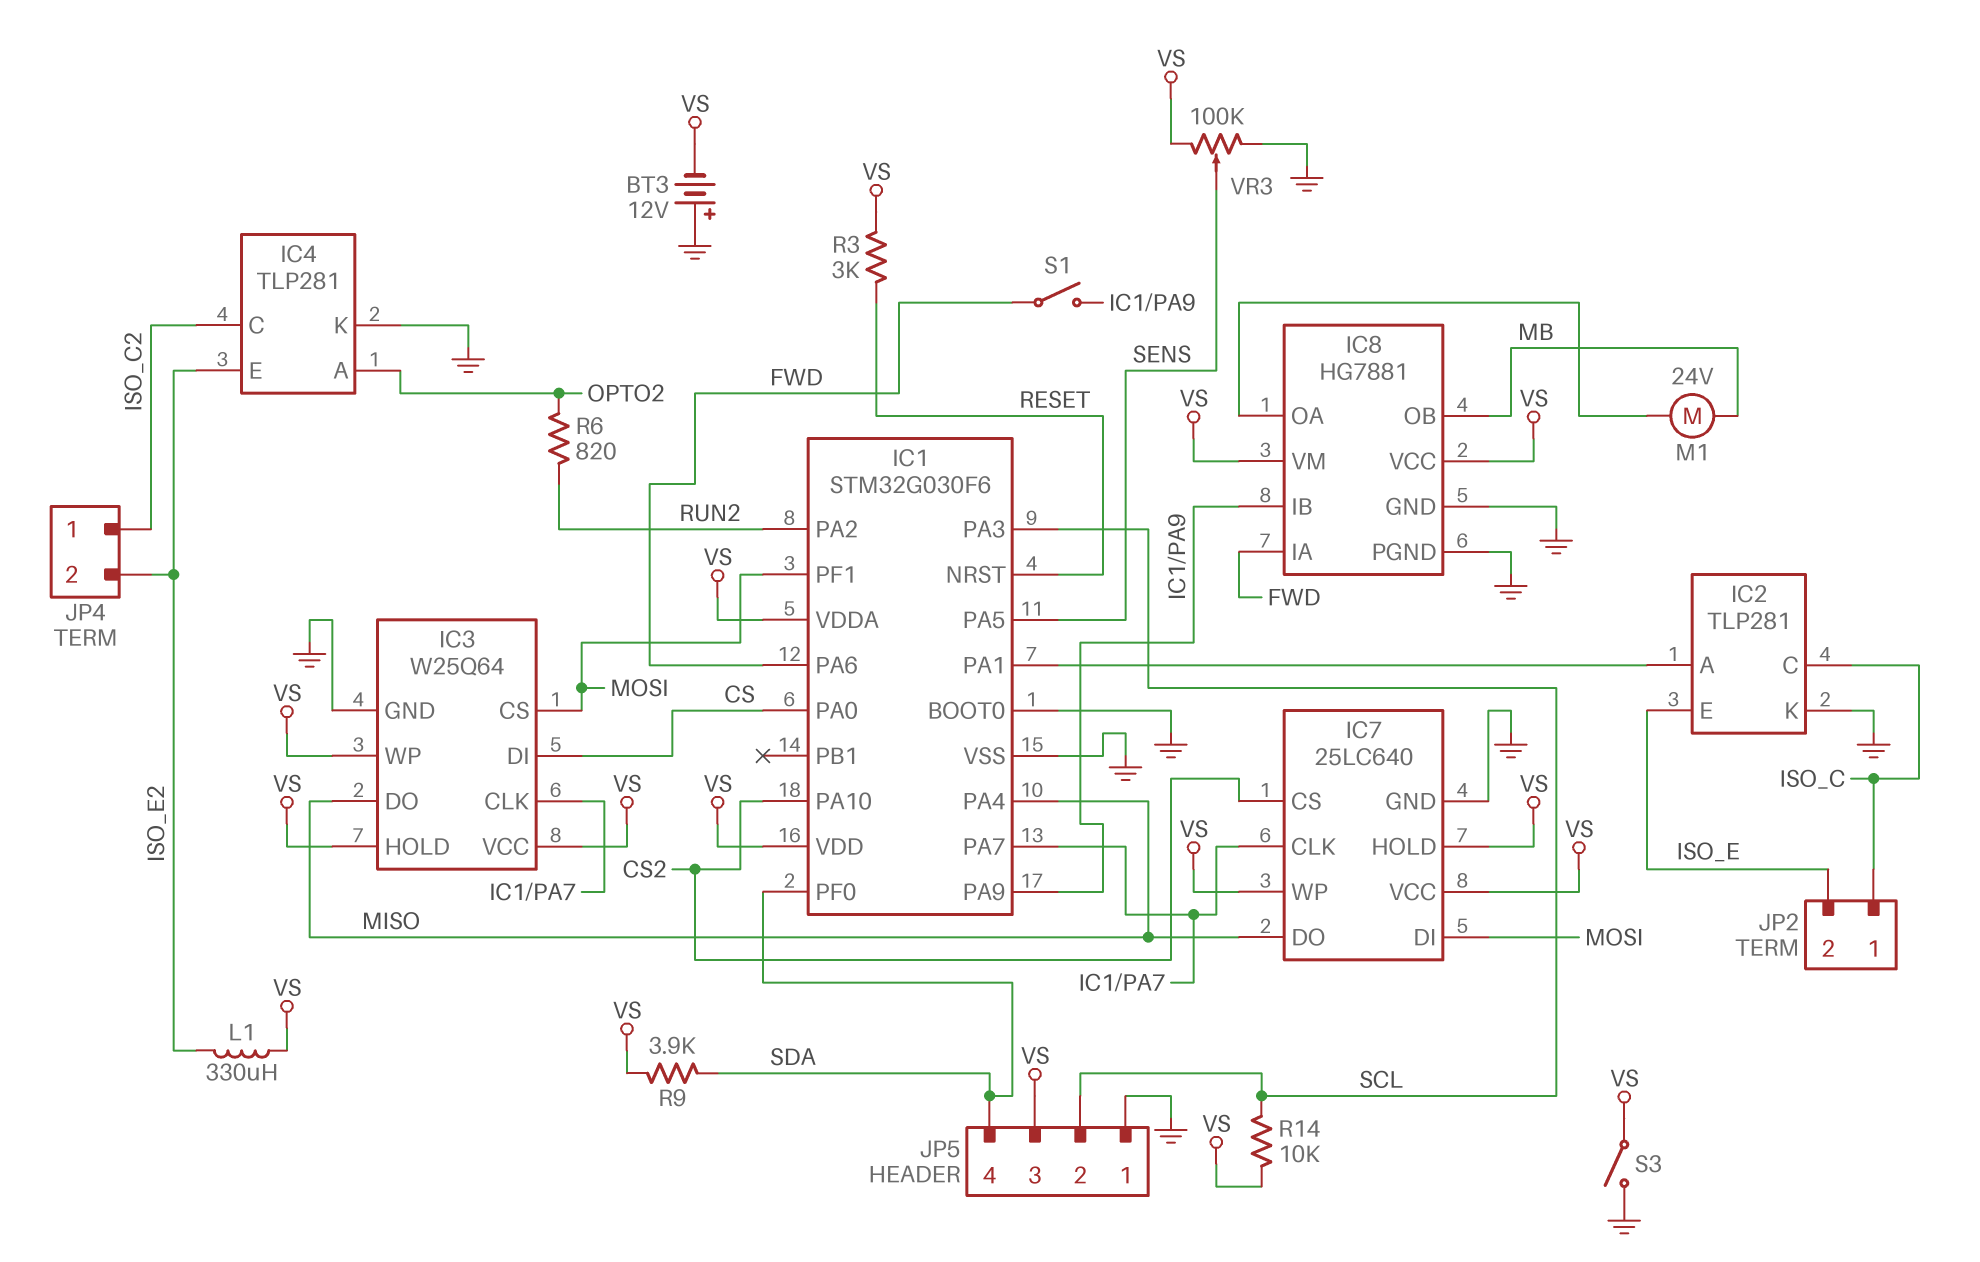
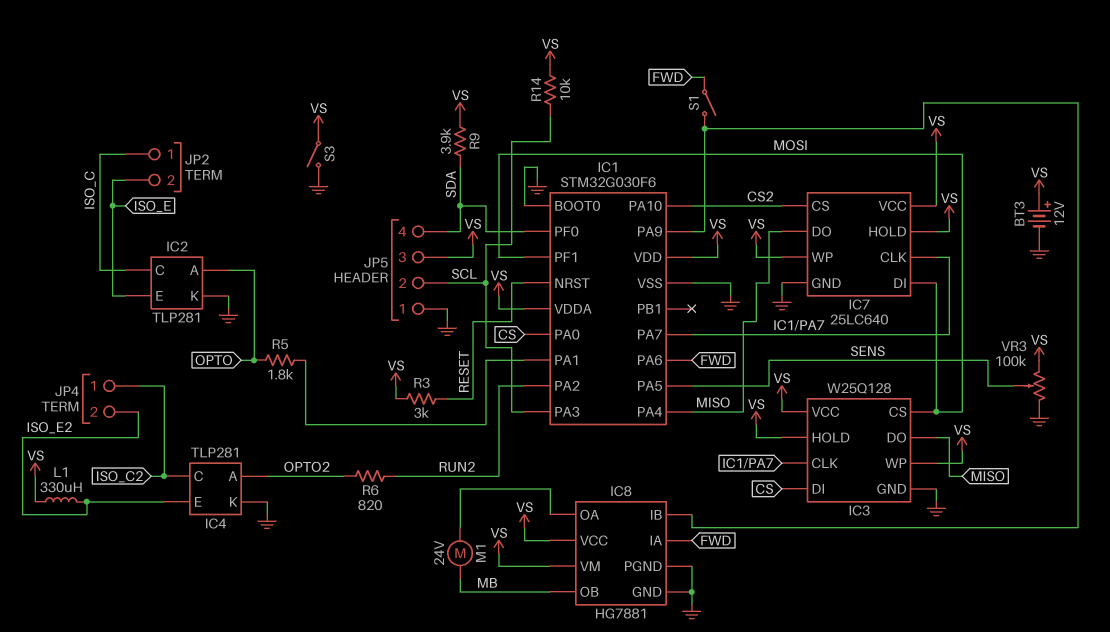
BT3: 12V (plus GND, minus VS) -> 12V (plus VS, minus GND)
IC2 pin A: IC1/PA1 -> OPTO
IC3: W25Q64 -> W25Q128
R5: none -> 1.8k (IC1/PA1, OPTO)

